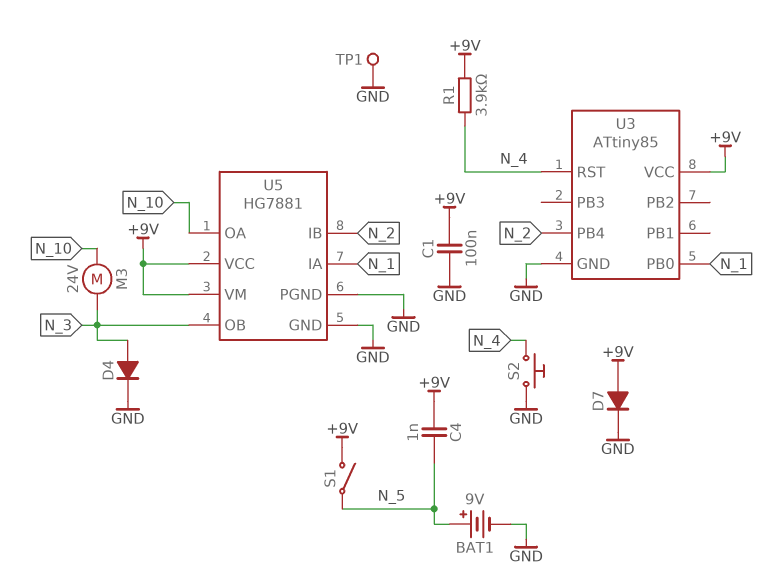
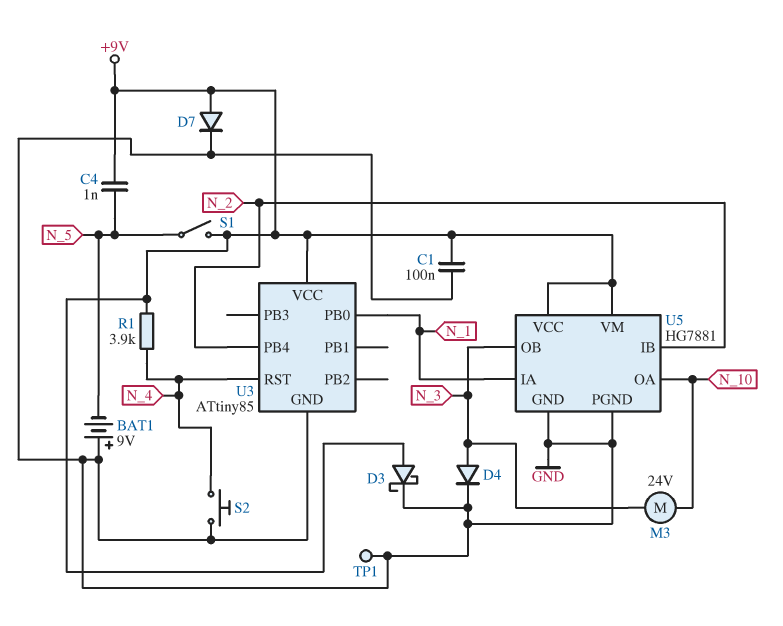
BAT1: 9V (plus N_5, minus GND) -> 9V (plus GND, minus N_5)
D3: none -> schottky (A +9V, K GND)

